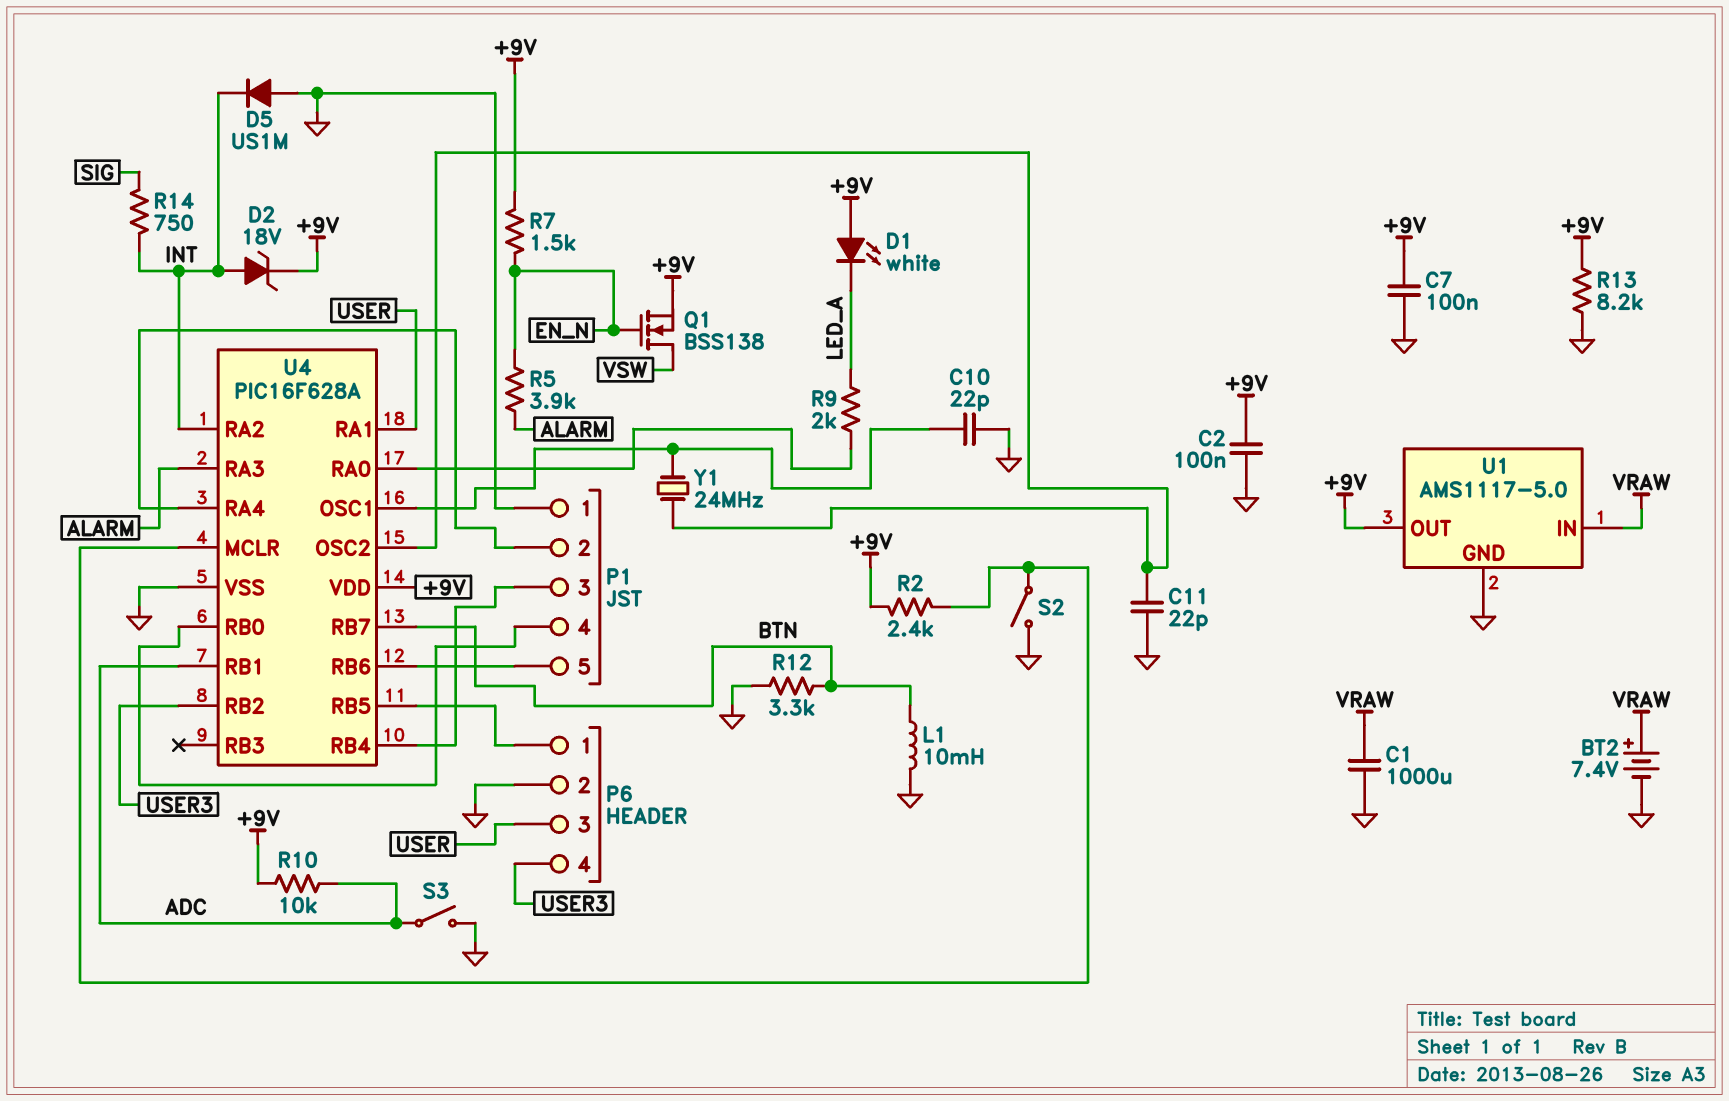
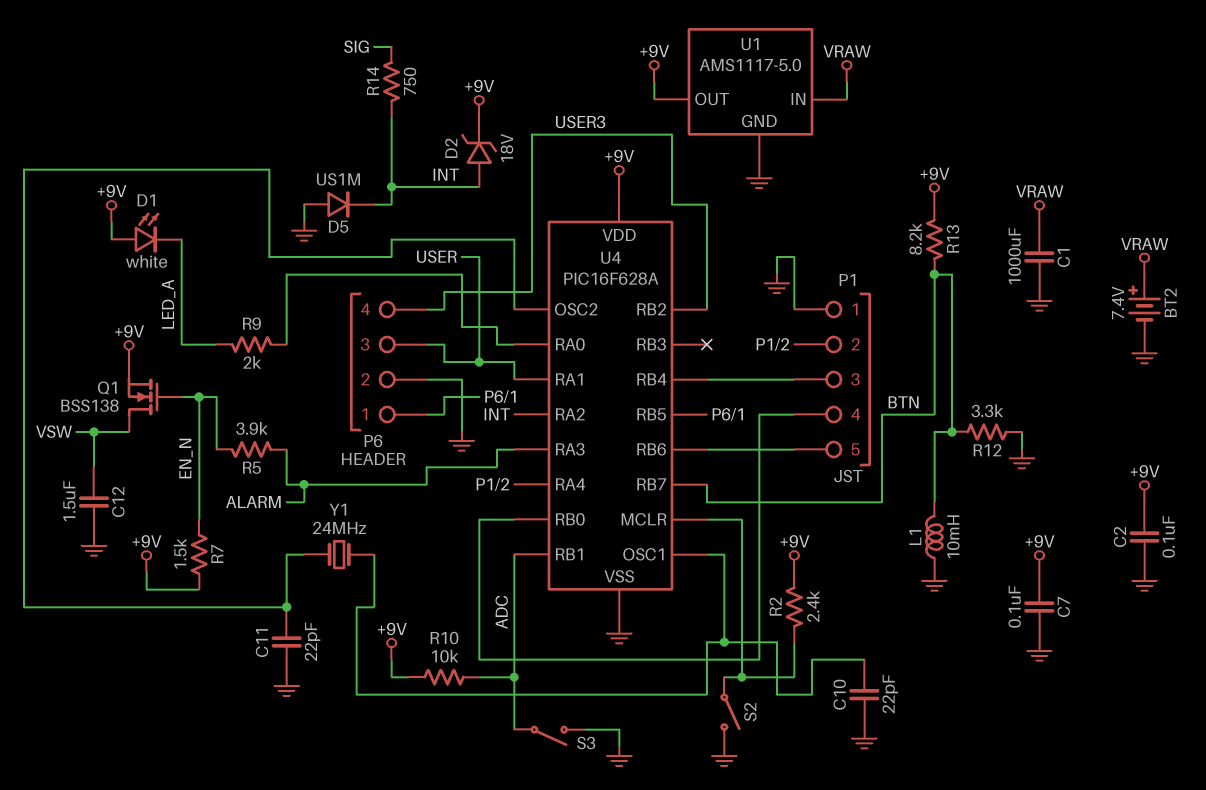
C12: none -> 1.5uF (GND, VSW)
R13: 8.2k (+9V, GND) -> 8.2k (+9V, BTN)

